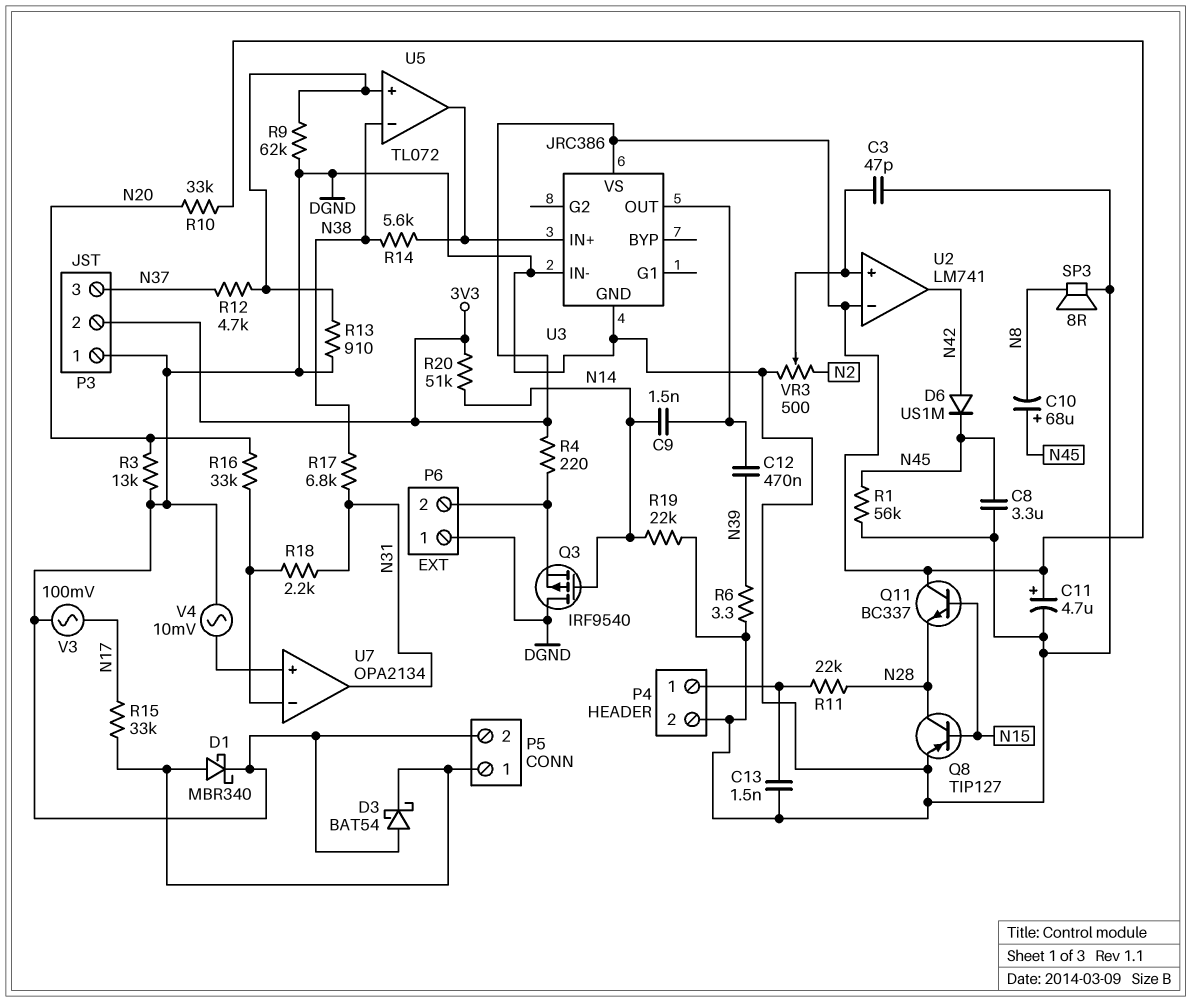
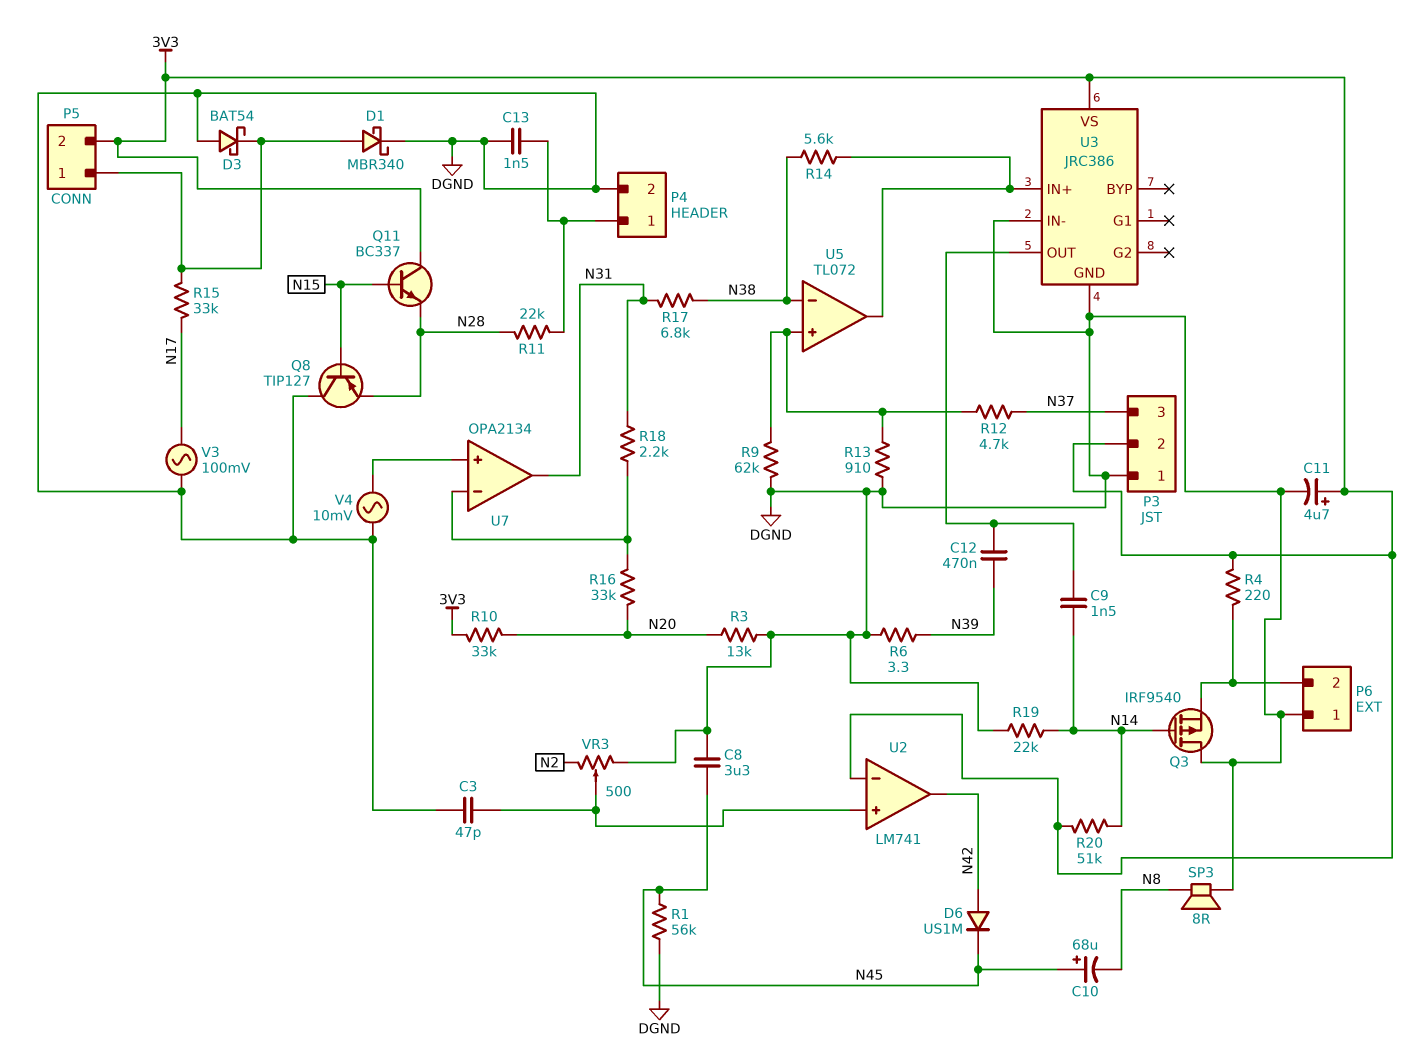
P5 pin 2: DGND -> 3V3
Q8: PNP TIP127 (B N15, C N28, E DGND) -> PNP TIP127 (B N15, C DGND, E N28)

